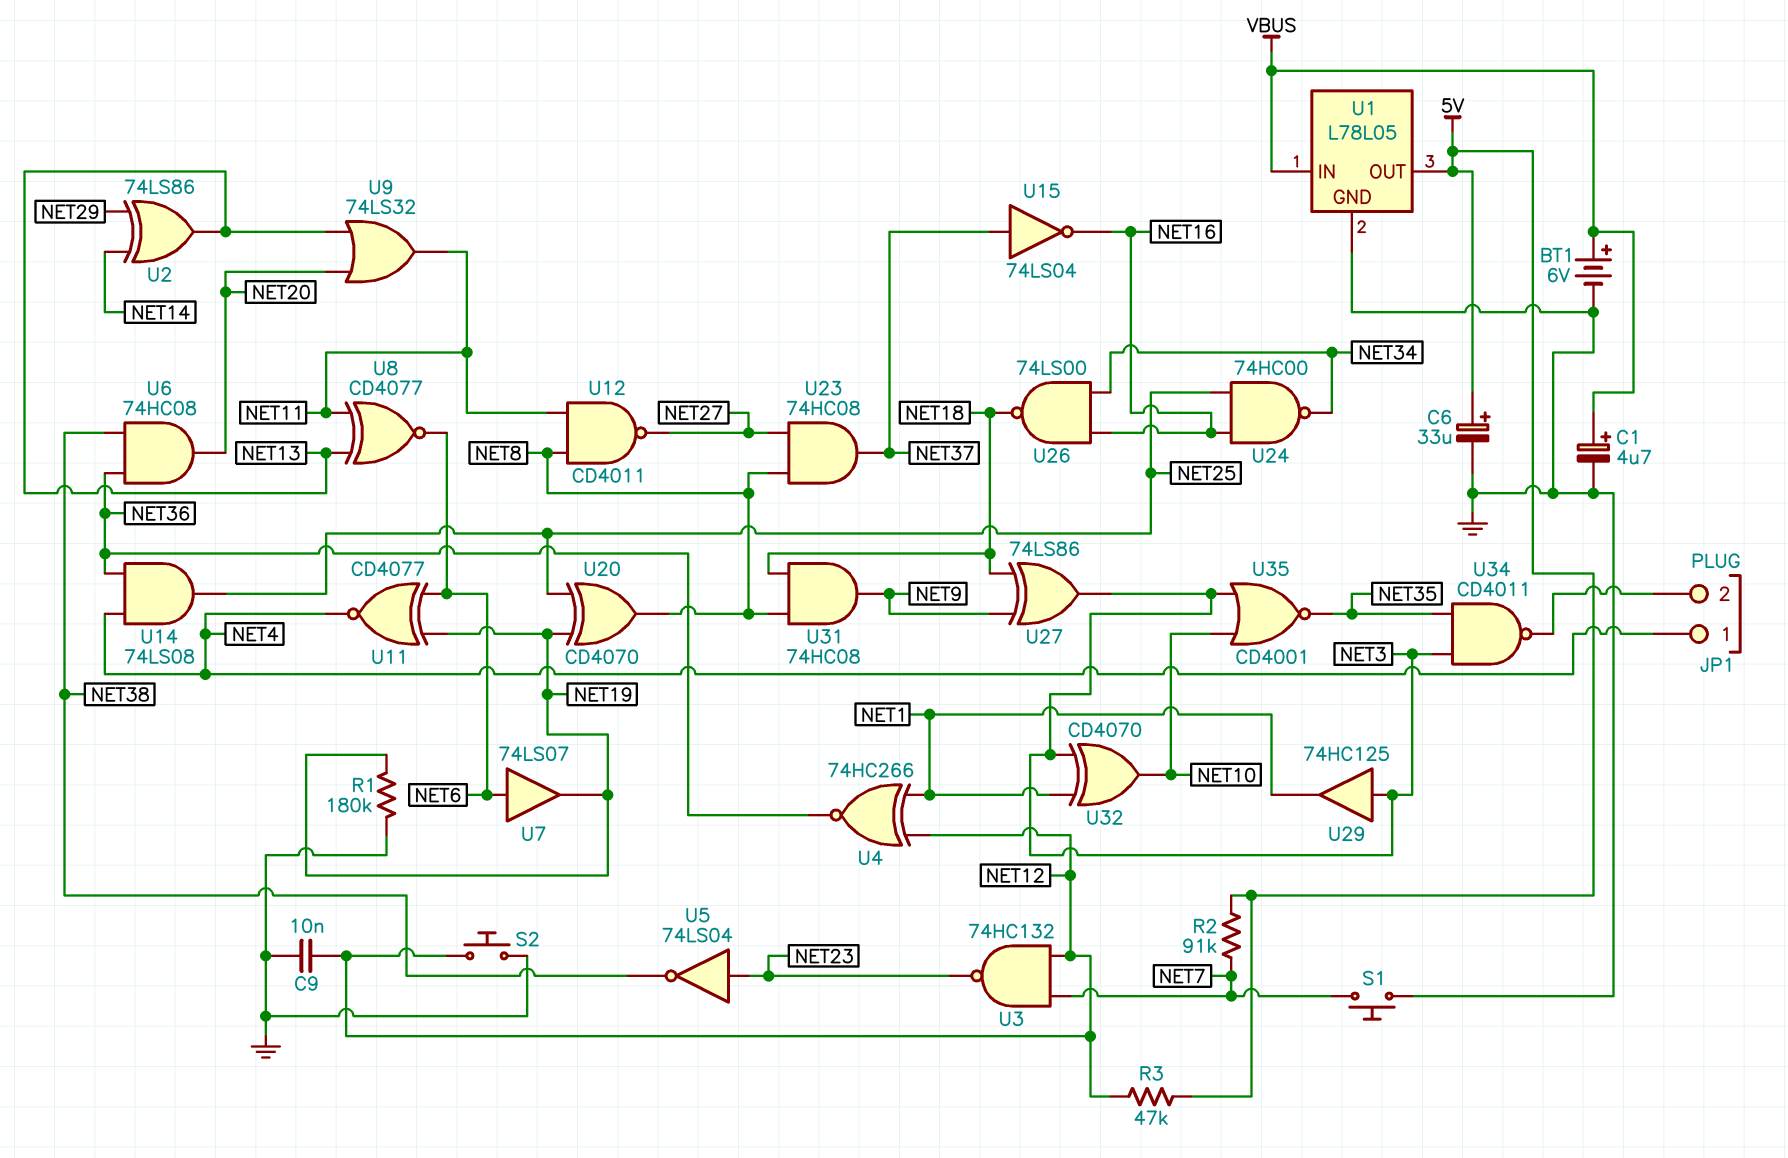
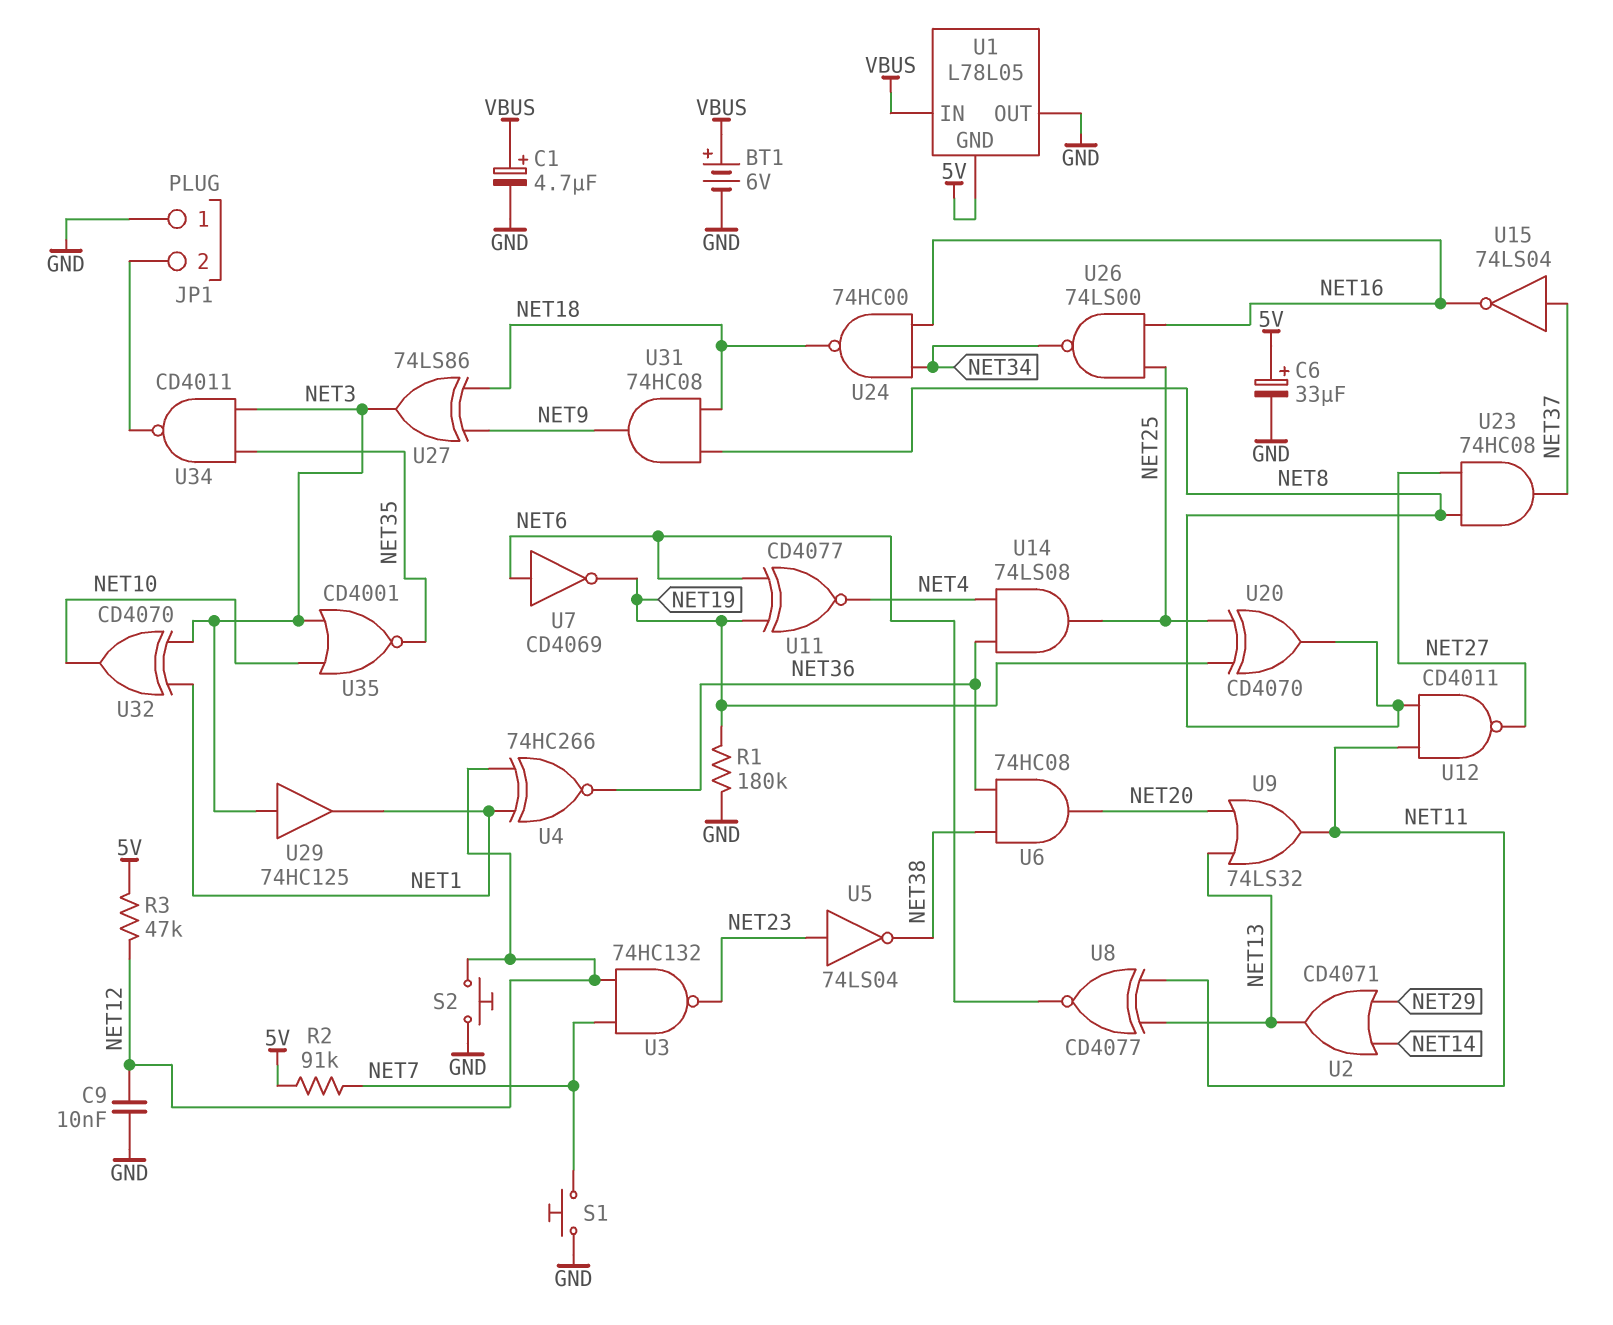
JP1 pin 1: NET4 -> GND
U1 pin GND: GND -> 5V
U1 pin OUT: 5V -> GND
U2: XOR 74LS86 (in NET14, in NET29, out NET13) -> OR CD4071 (in NET14, in NET29, out NET13)
U7: buffer 74LS07 (in NET6, out NET19) -> NOT CD4069 (in NET6, out NET19)
U24: NAND 74HC00 (in NET16, in NET25, out NET34) -> NAND 74HC00 (in NET16, in NET34, out NET18)
U26: NAND 74LS00 (in NET16, in NET34, out NET18) -> NAND 74LS00 (in NET16, in NET25, out NET34)

